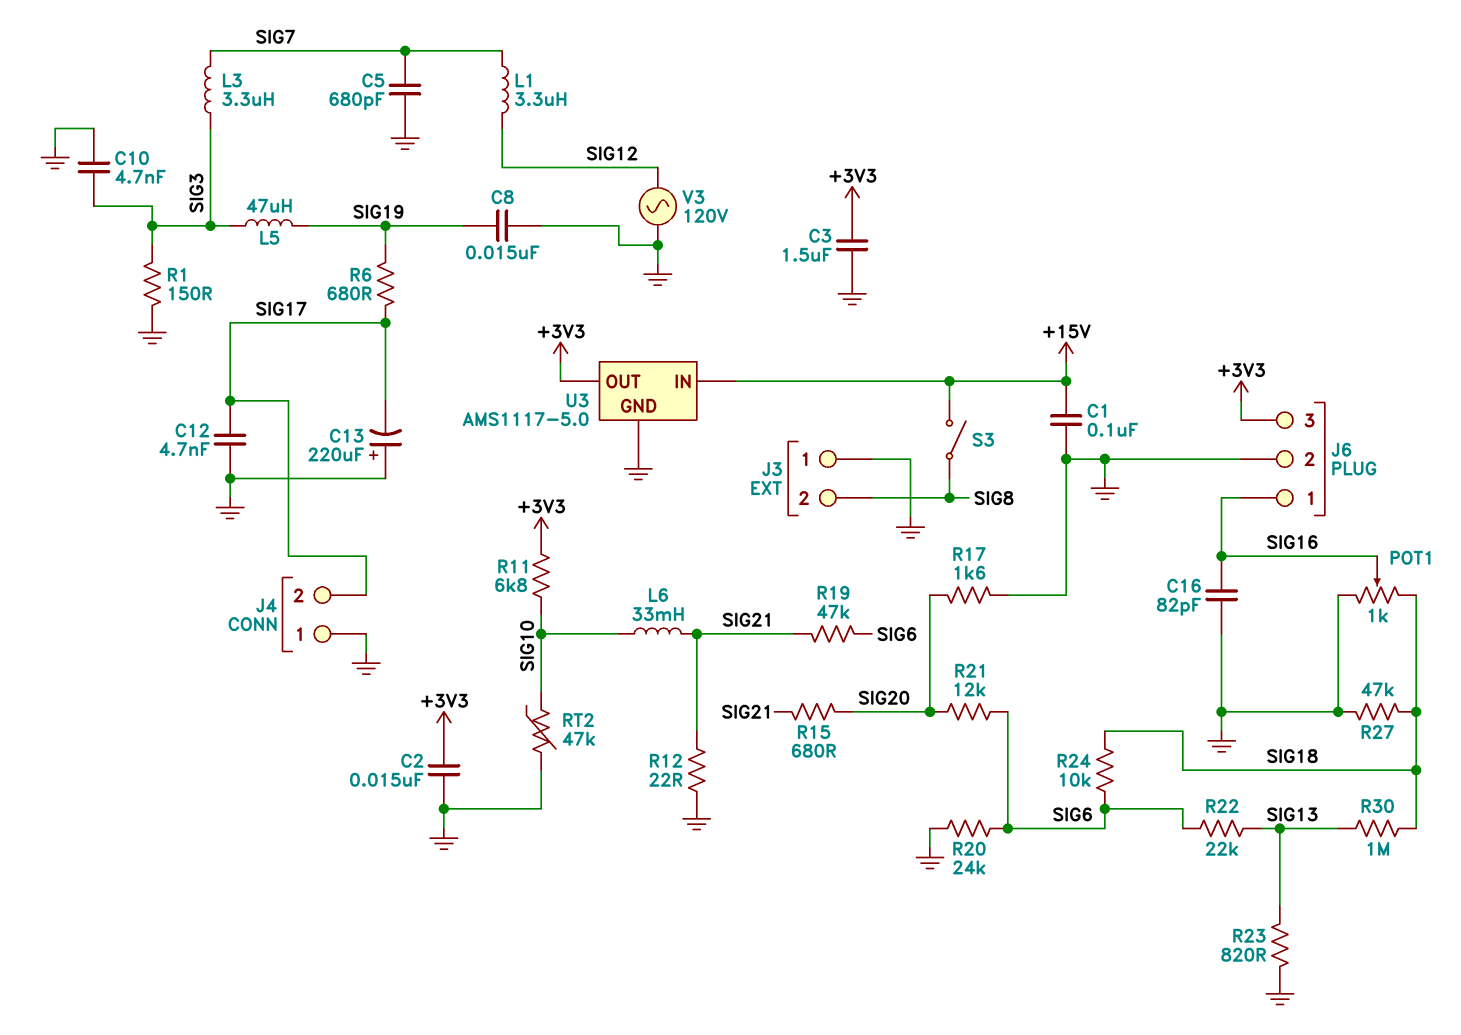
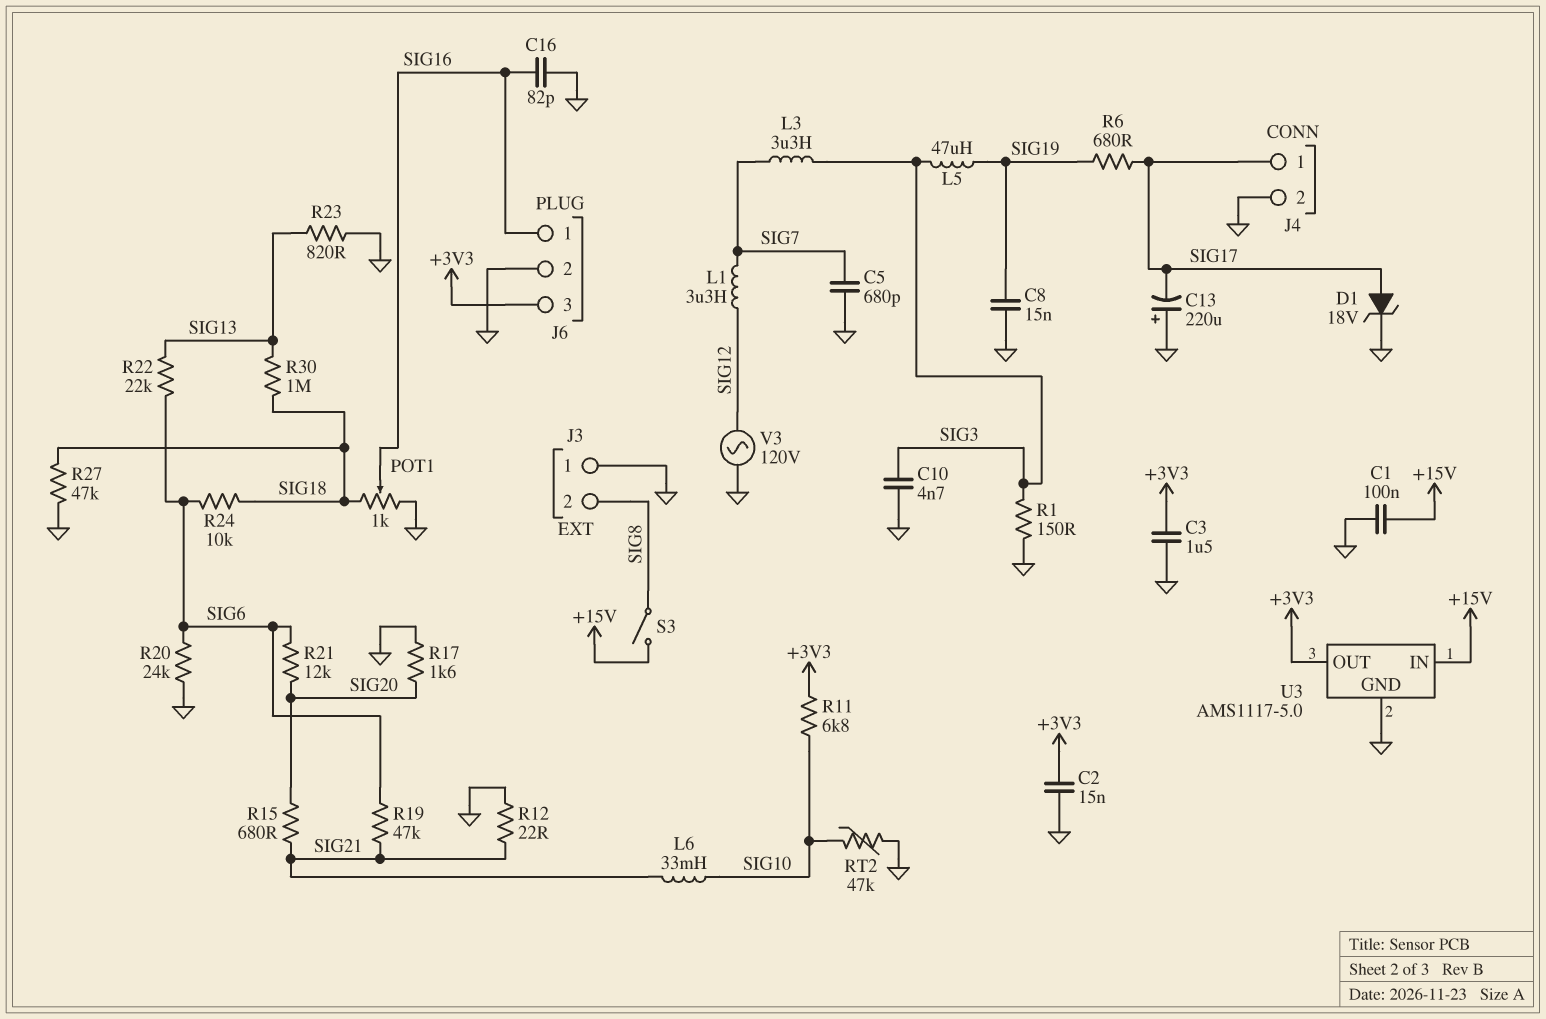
C12: 4.7nF (GND, SIG17) -> none
D1: none -> zener 18V (A SIG17, K GND)
J4 pin 1: GND -> SIG17
J4 pin 2: SIG17 -> GND

